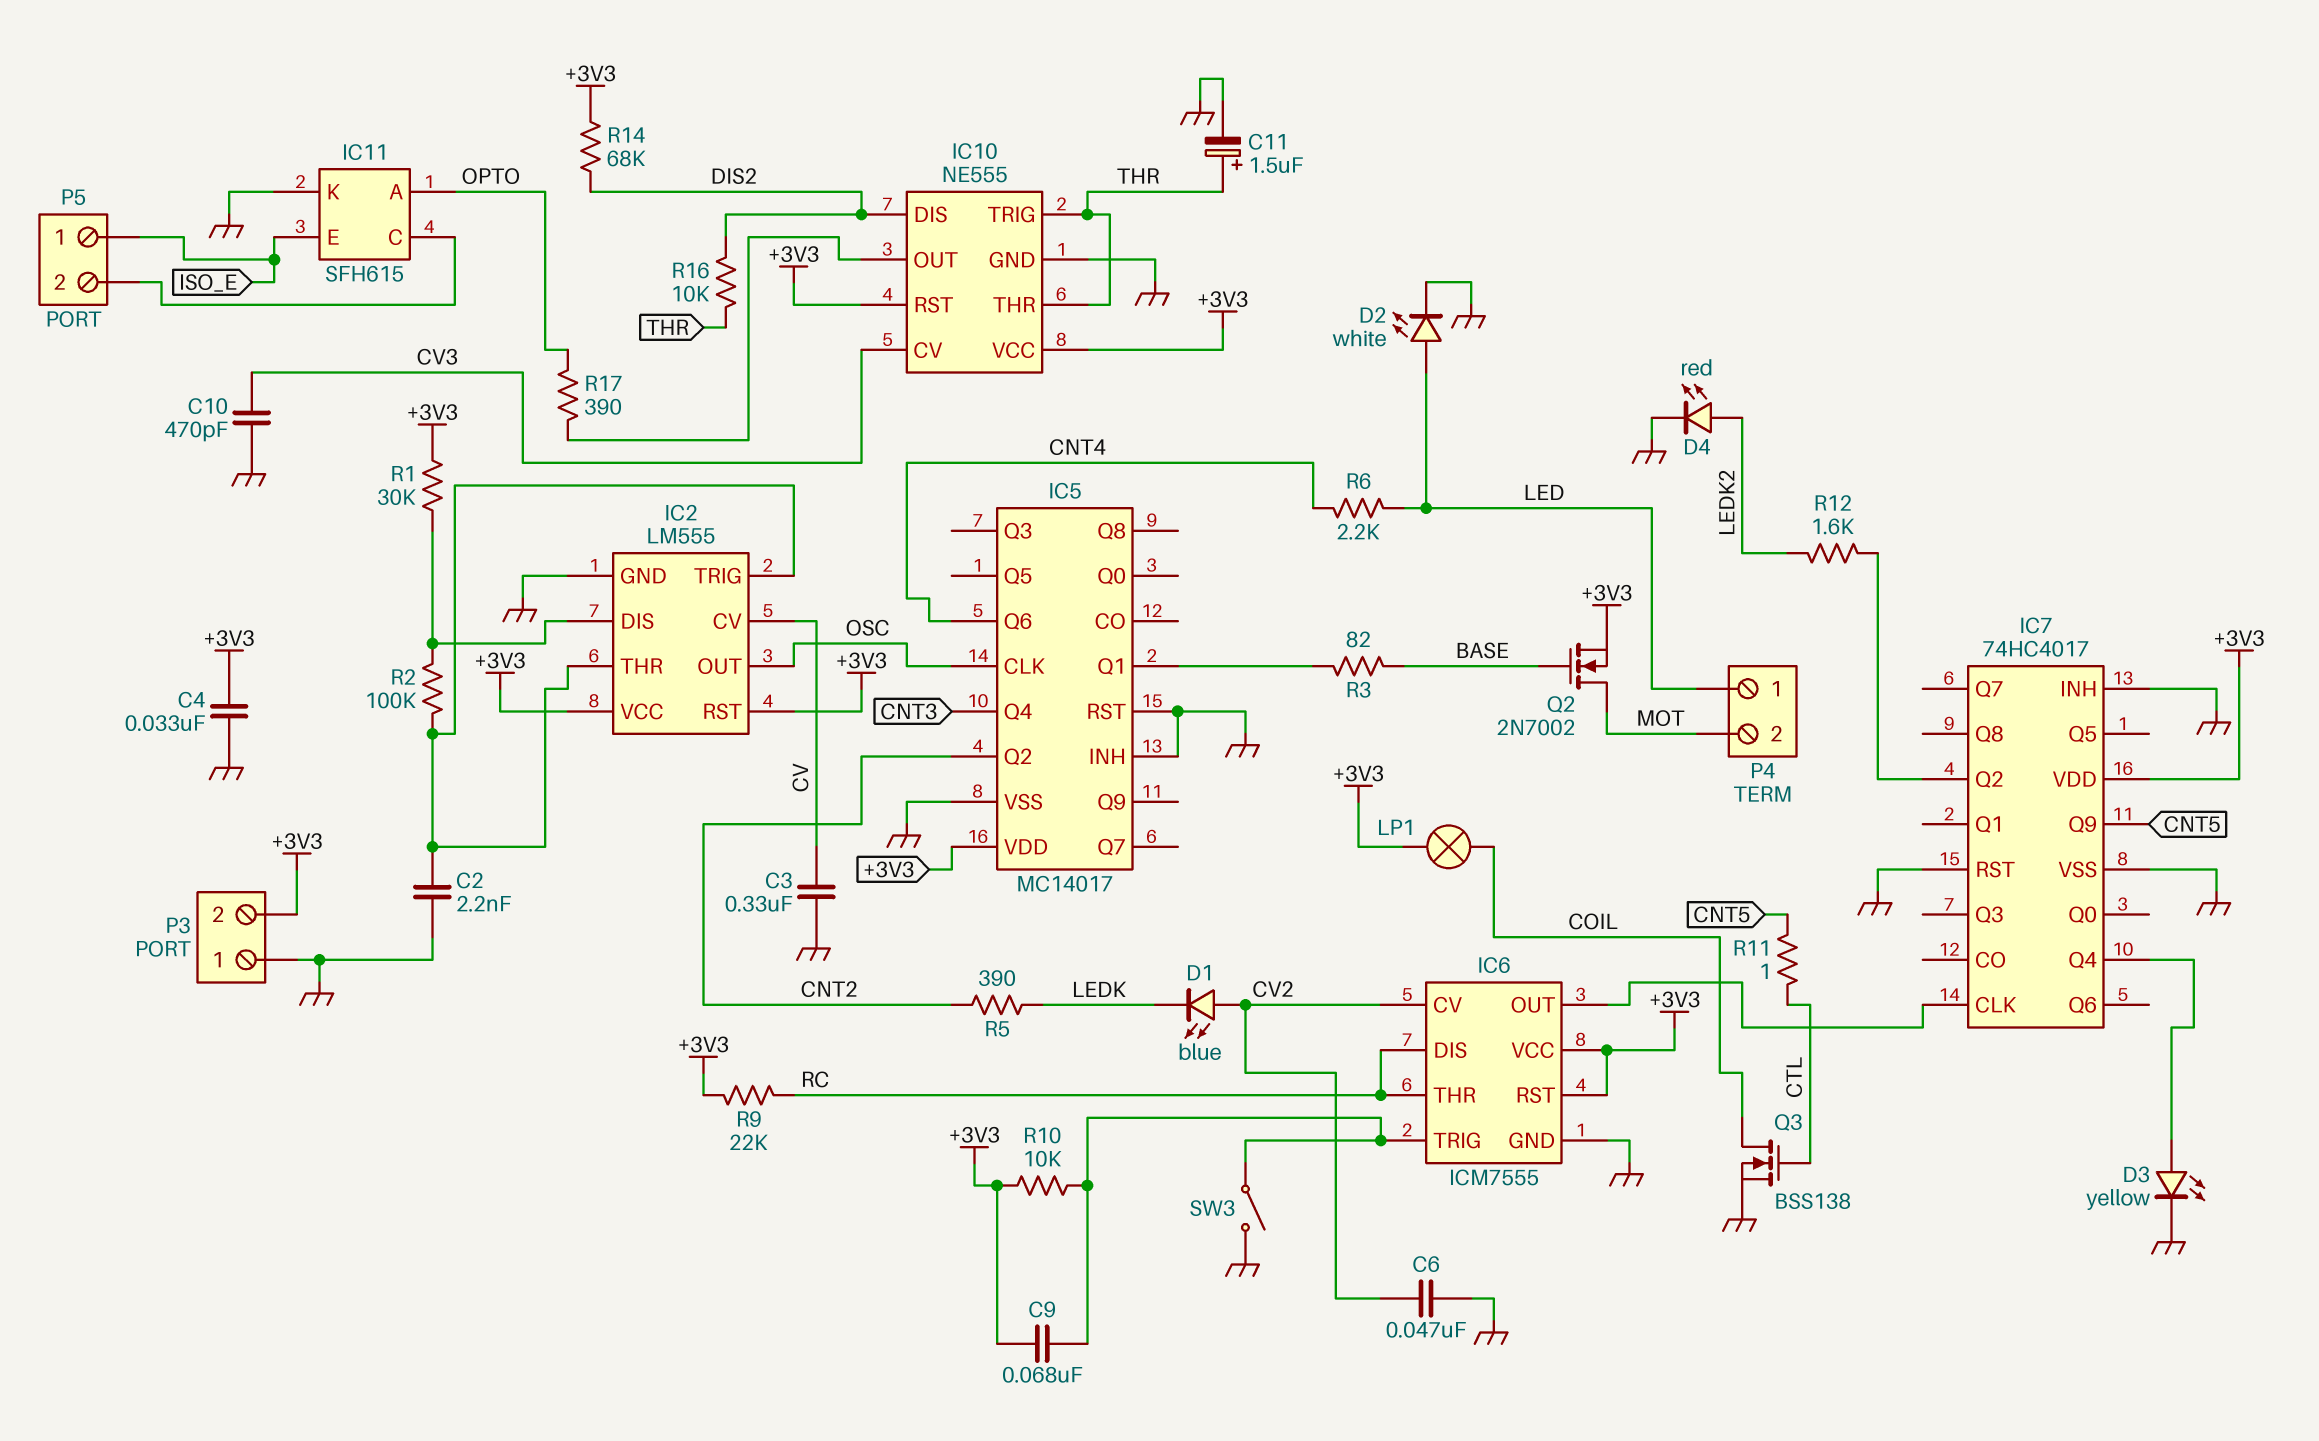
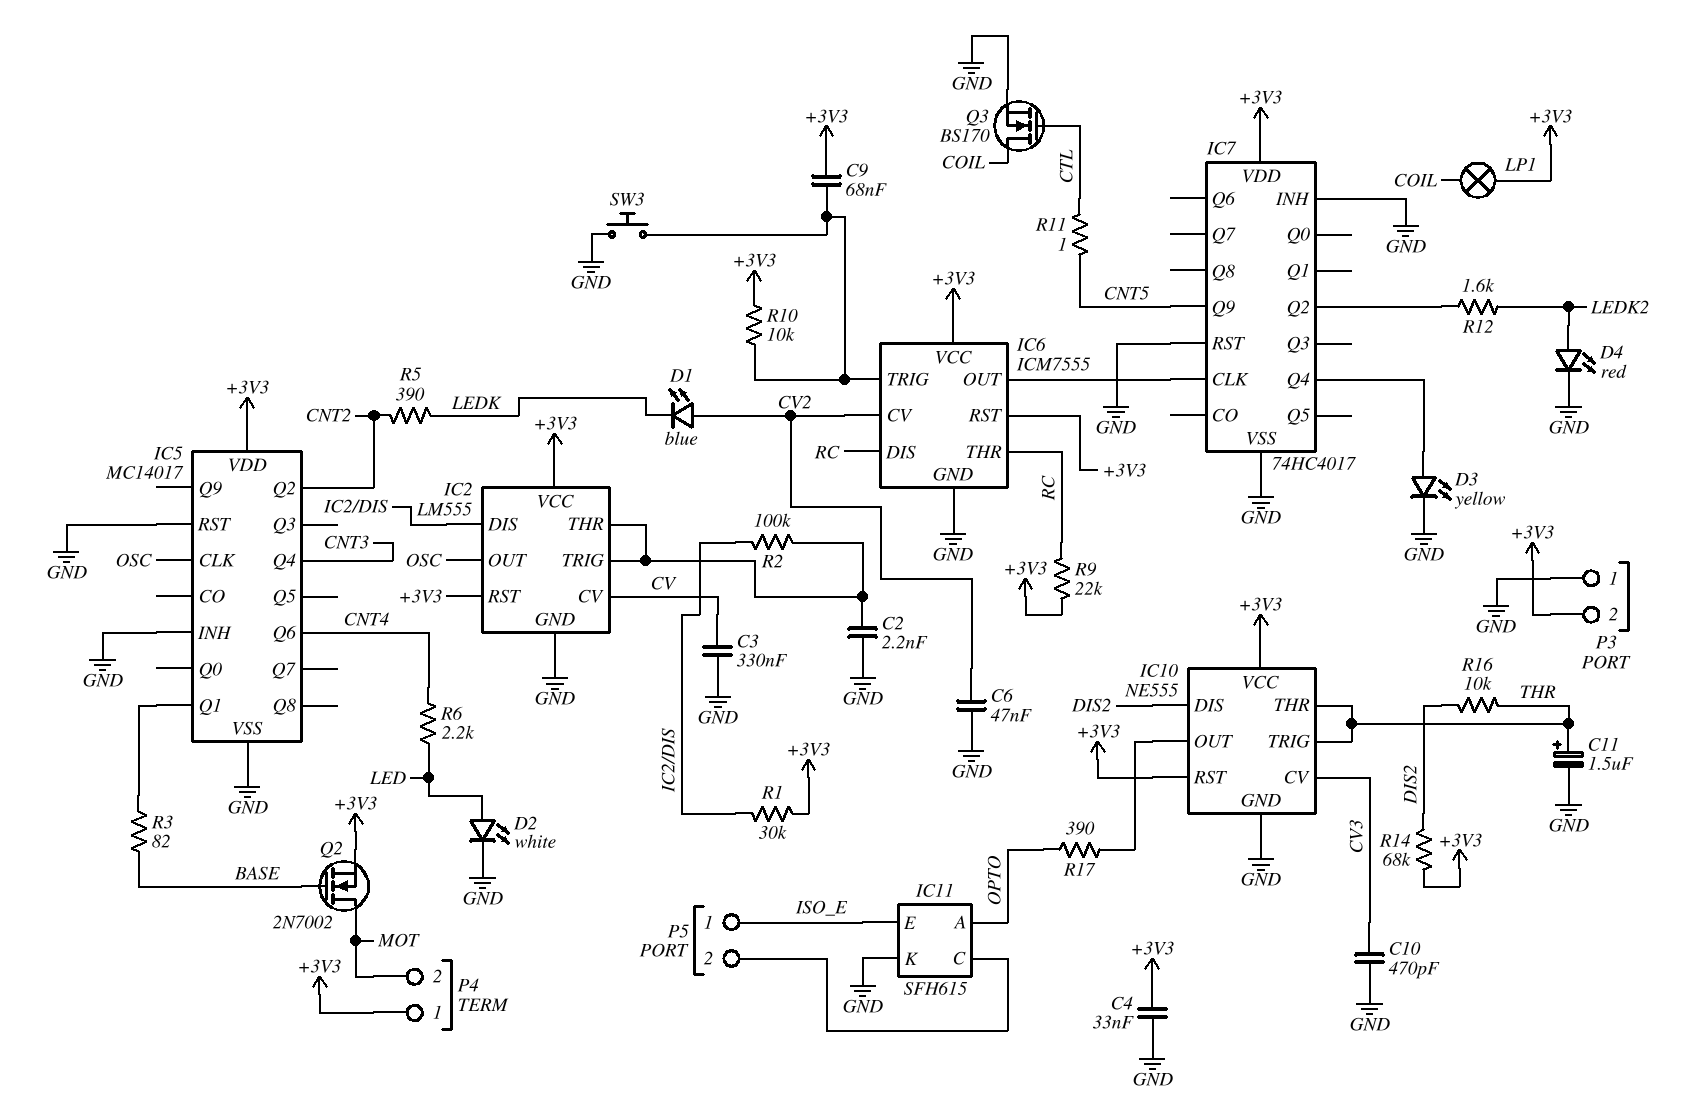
P4 pin 1: LED -> +3V3
Q3: NMOS BSS138 (G CTL, D COIL, S GND) -> NMOS BS170 (G CTL, D COIL, S GND)
SW3: switch (GND, IC6/TRIG) -> button (GND, IC6/TRIG)

